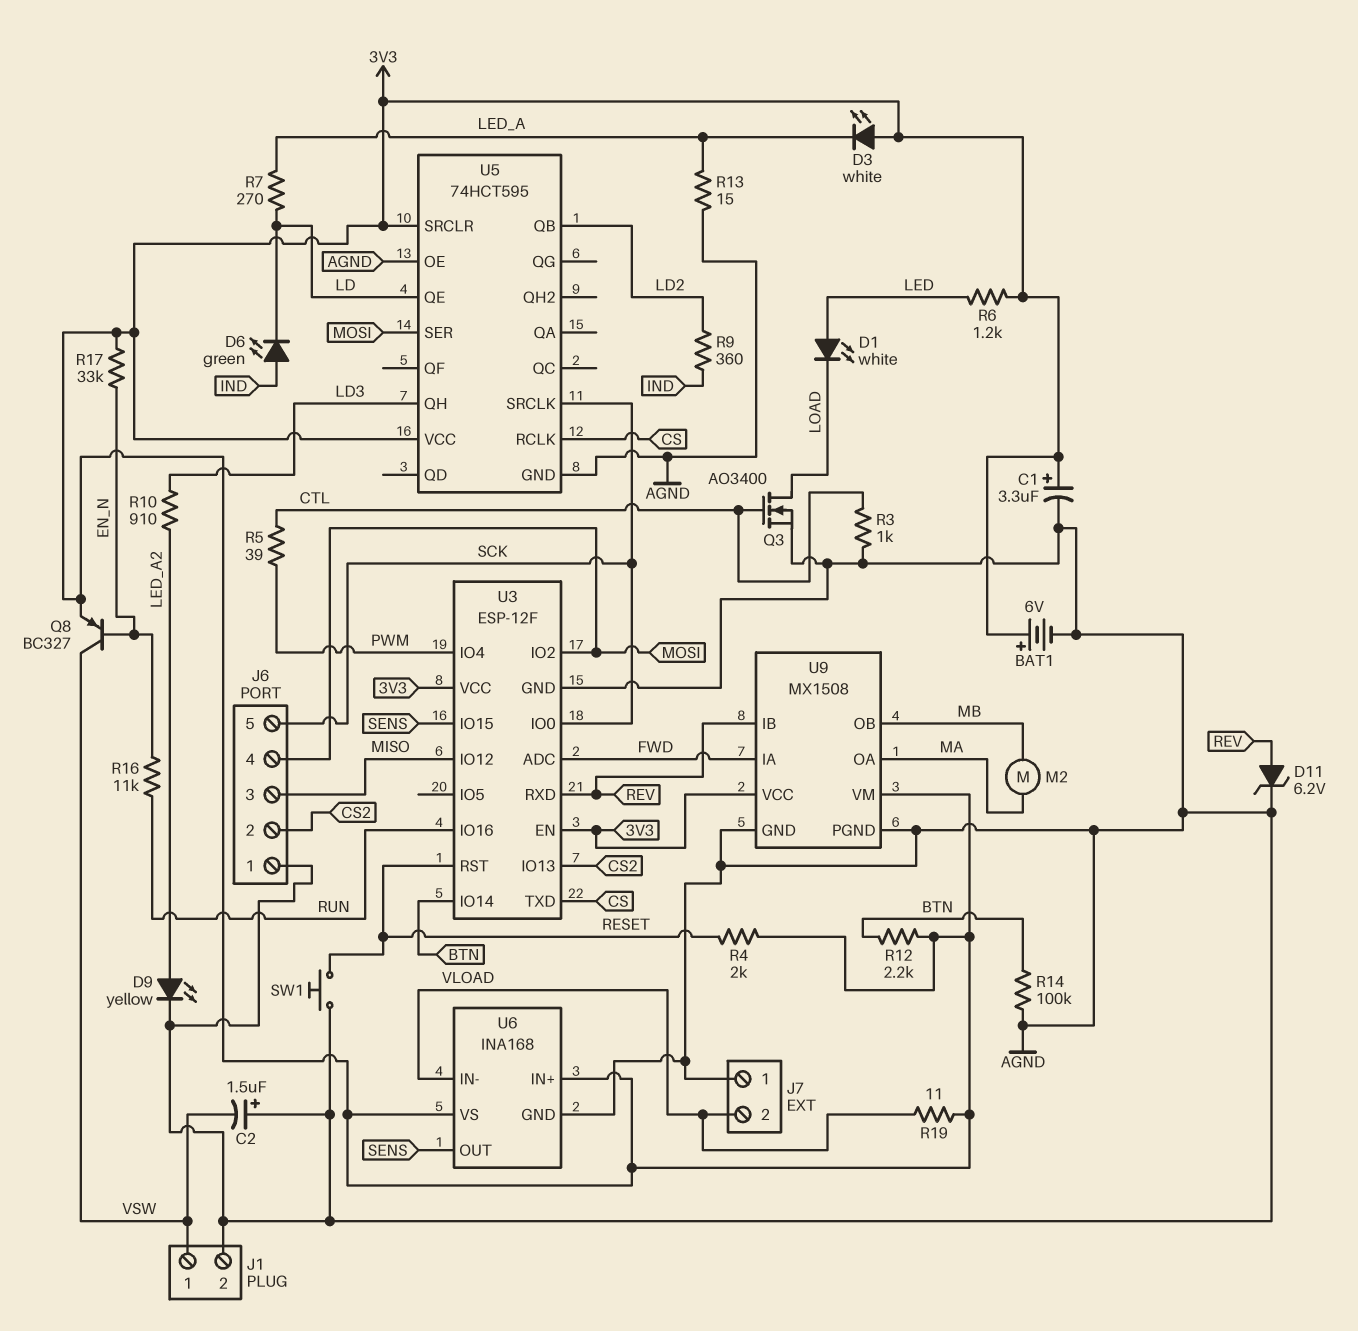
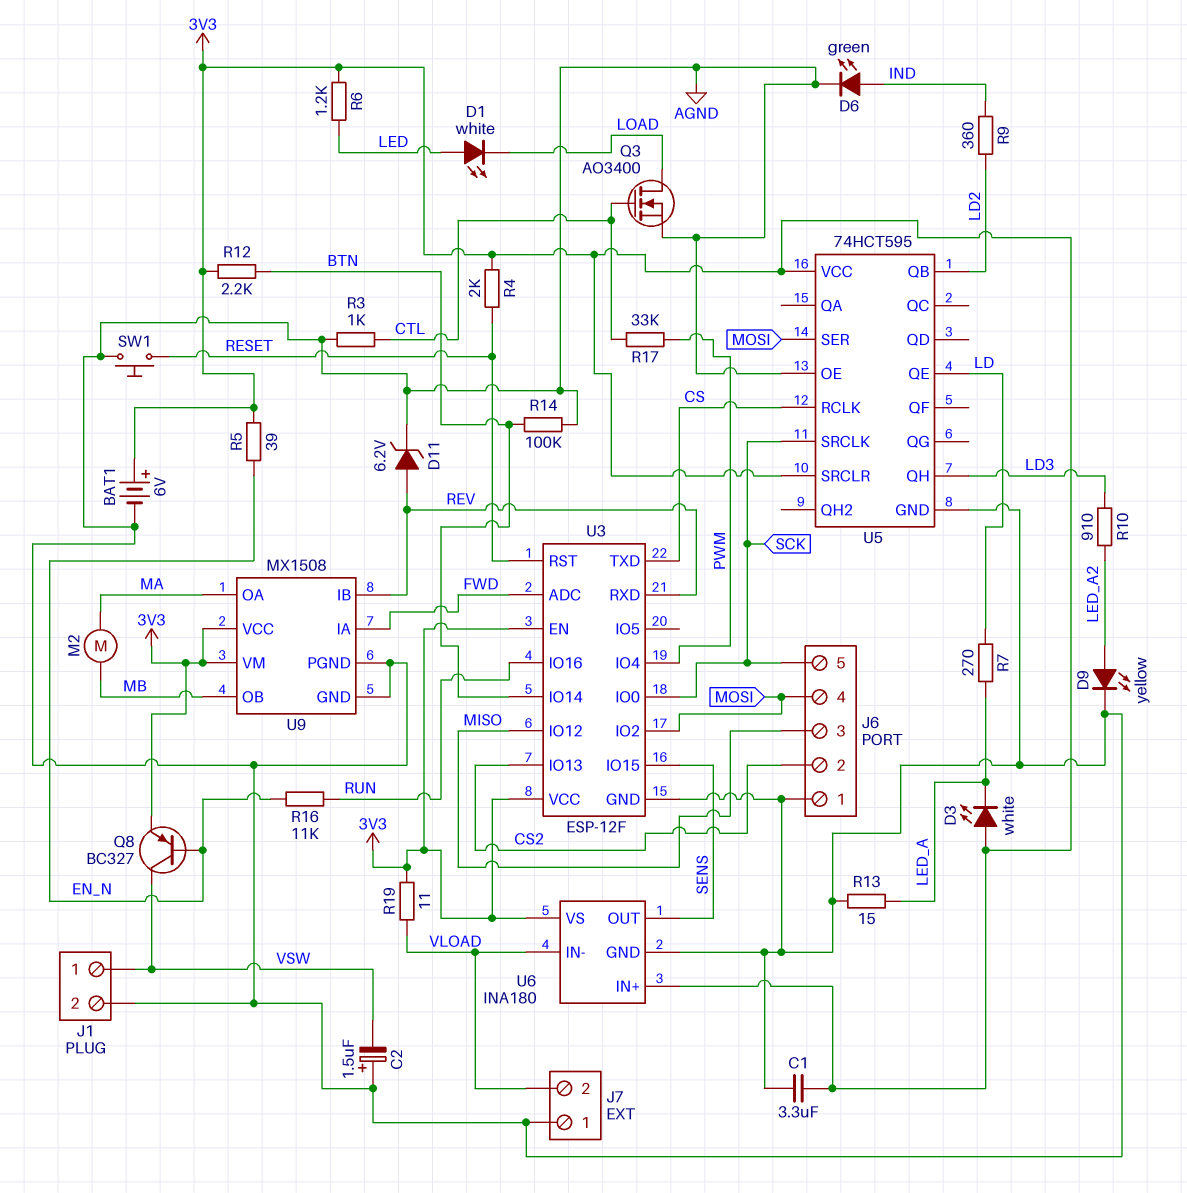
C1: 3.3uF (plus 3V3, minus AGND) -> 3.3uF (3V3, AGND)
D6: LED green (A IND, K LD) -> LED green (A IND, K AGND)
R5: 39 (CTL, PWM) -> 39 (3V3, EN_N)
R17: 33k (3V3, EN_N) -> 33k (CTL, PWM)
U6: INA168 -> INA180

